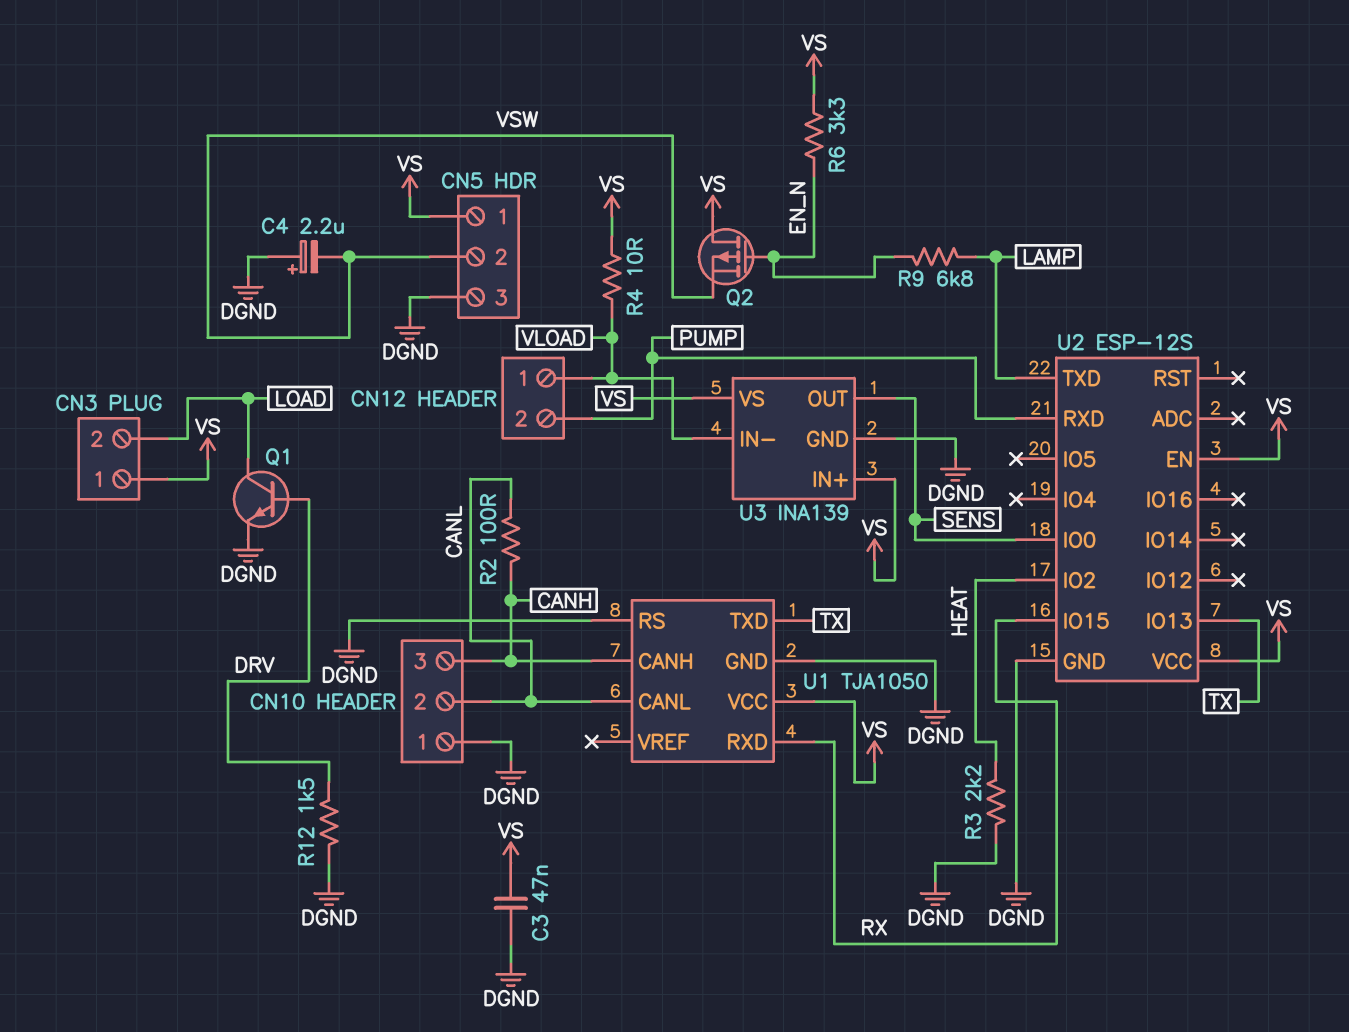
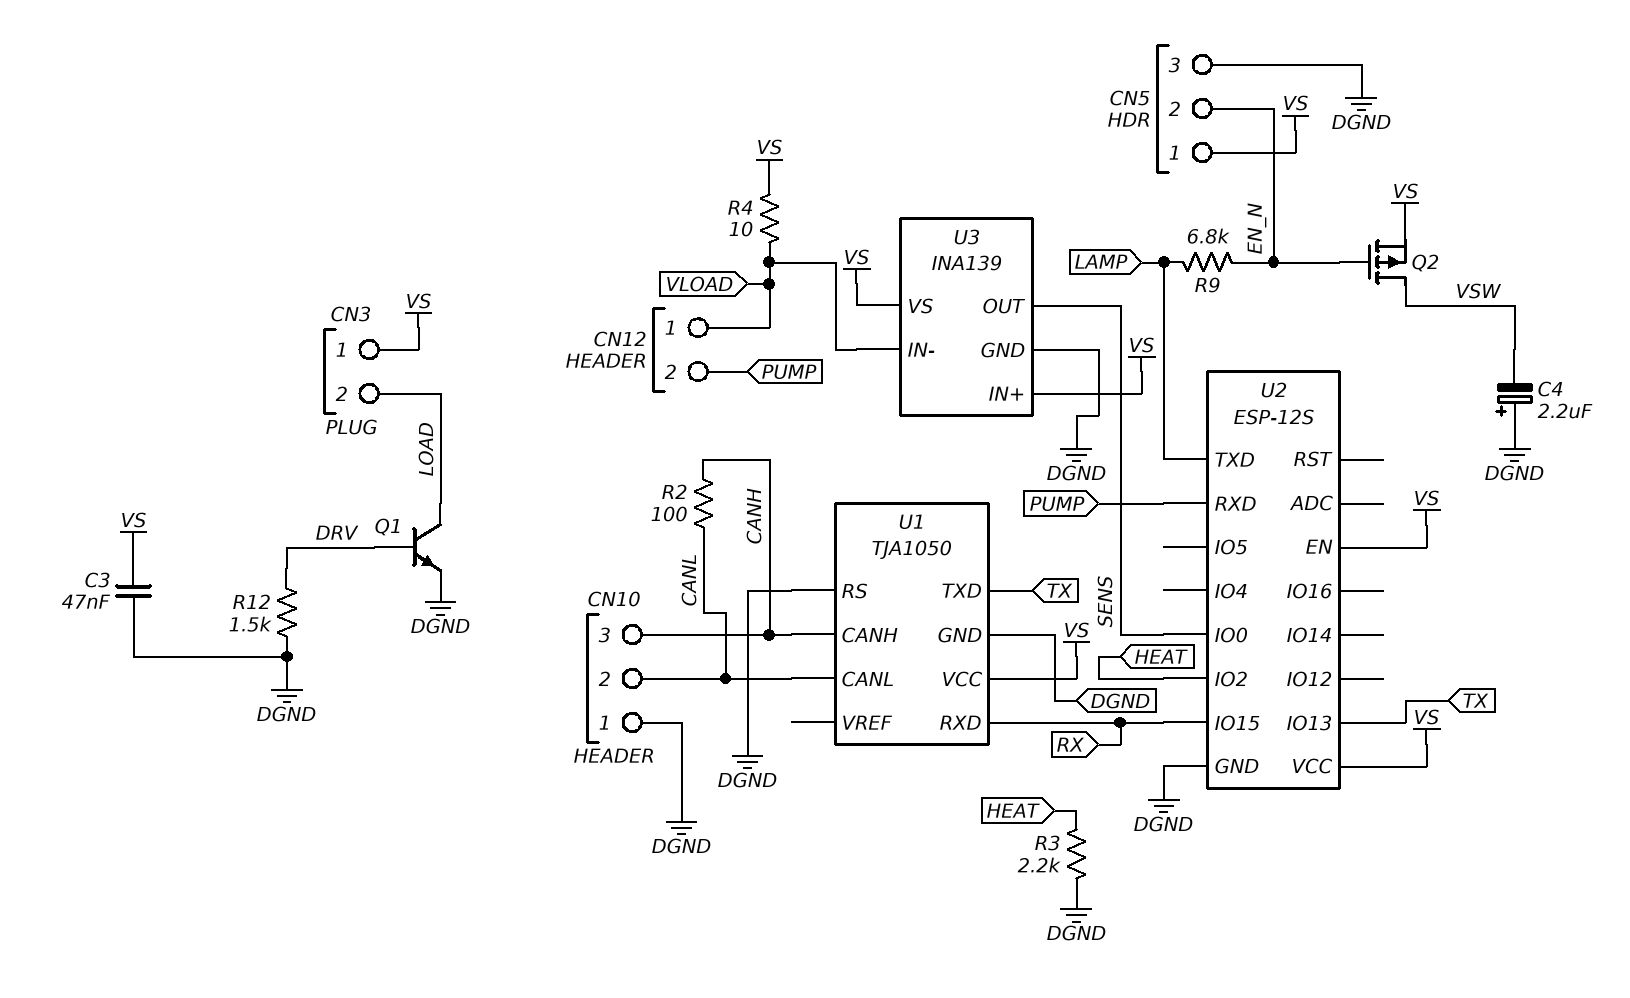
CN5 pin 2: VSW -> EN_N
Q2: PMOS (G EN_N, D VS, S VSW) -> PMOS (G EN_N, D VSW, S VS)
R6: 3.3k (EN_N, VS) -> none

